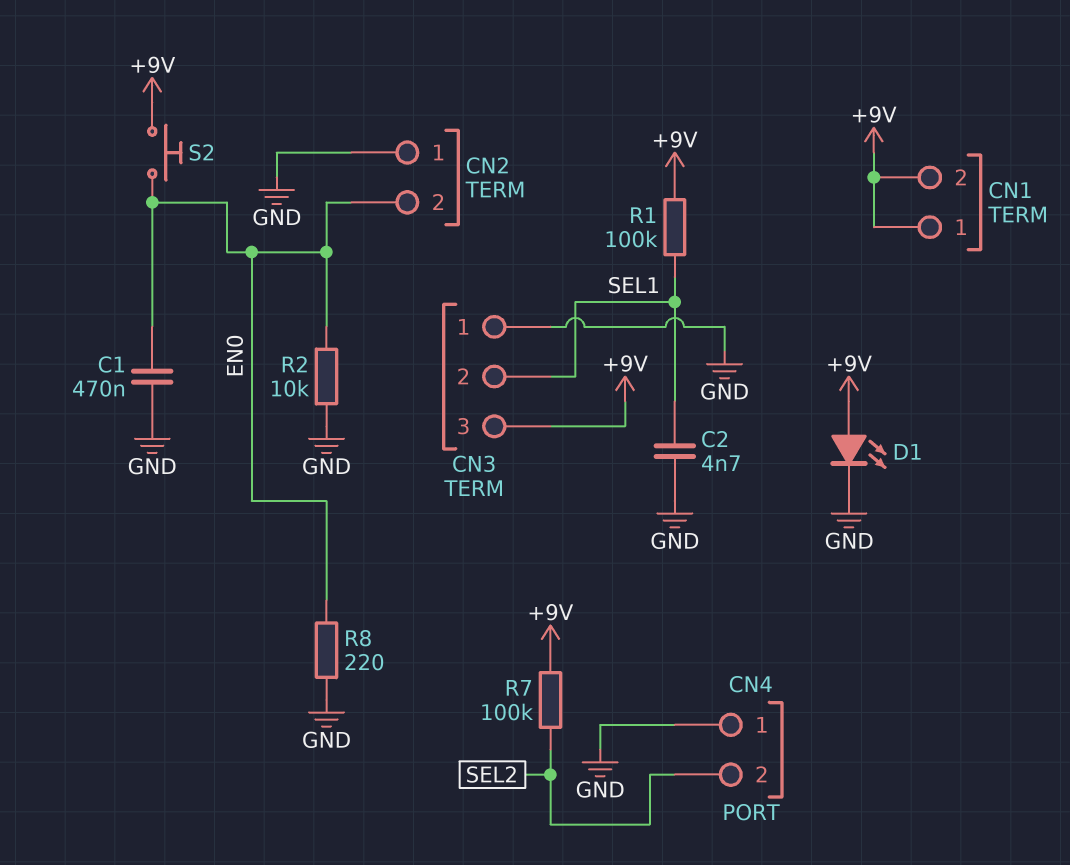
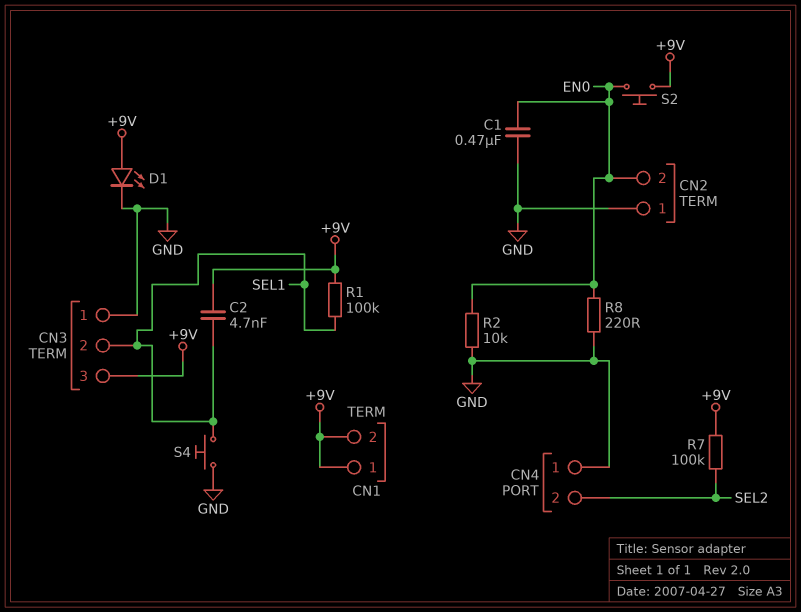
C2: 4.7nF (GND, SEL1) -> 4.7nF (+9V, SEL1)
S4: none -> button (GND, SEL1)

